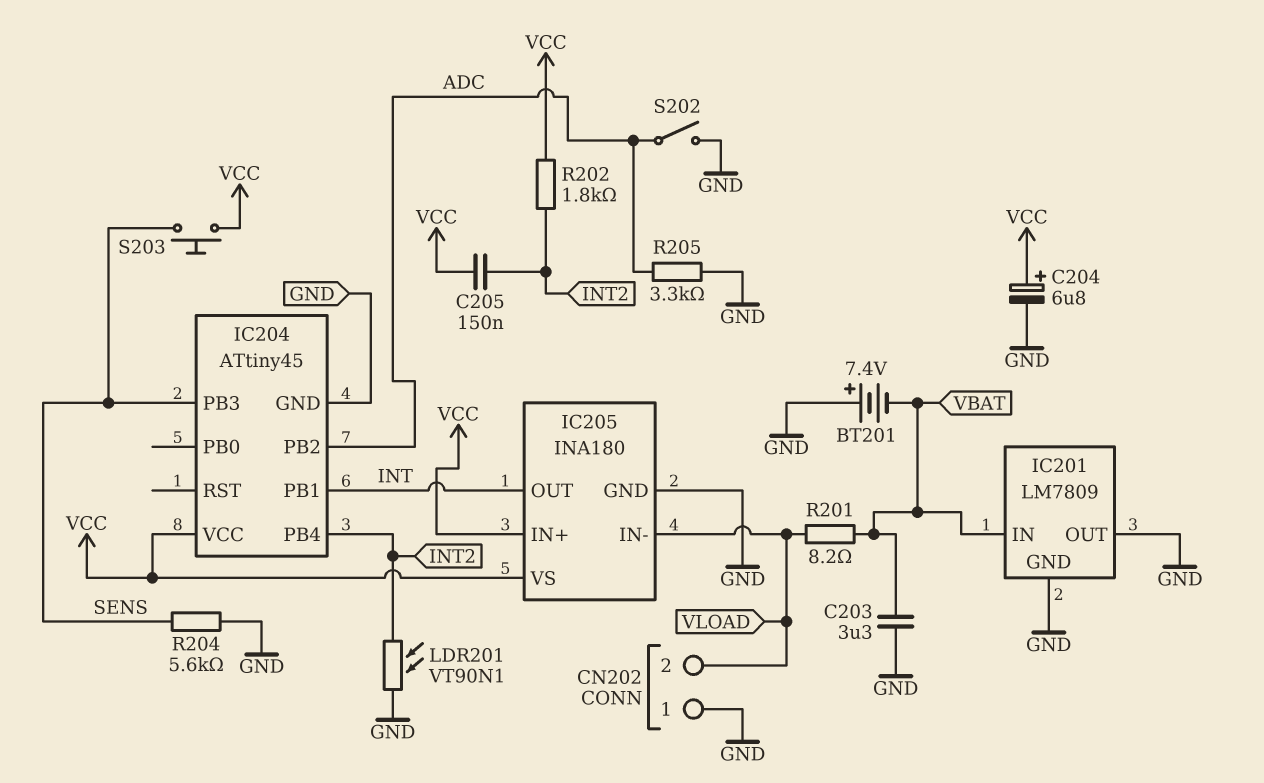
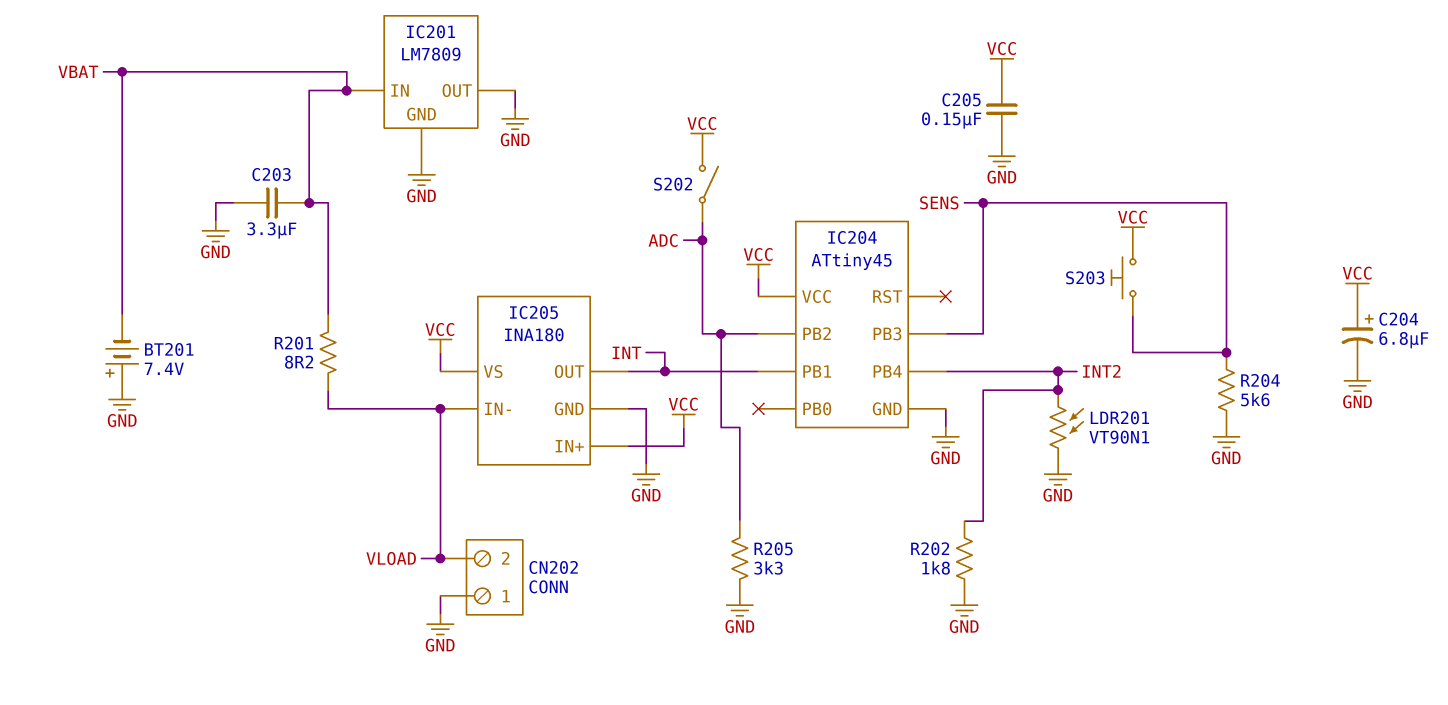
C205: 150nF (INT2, VCC) -> 150nF (GND, VCC)
R202: 1.8k (INT2, VCC) -> 1.8k (GND, INT2)
S202: switch (ADC, GND) -> switch (ADC, VCC)

